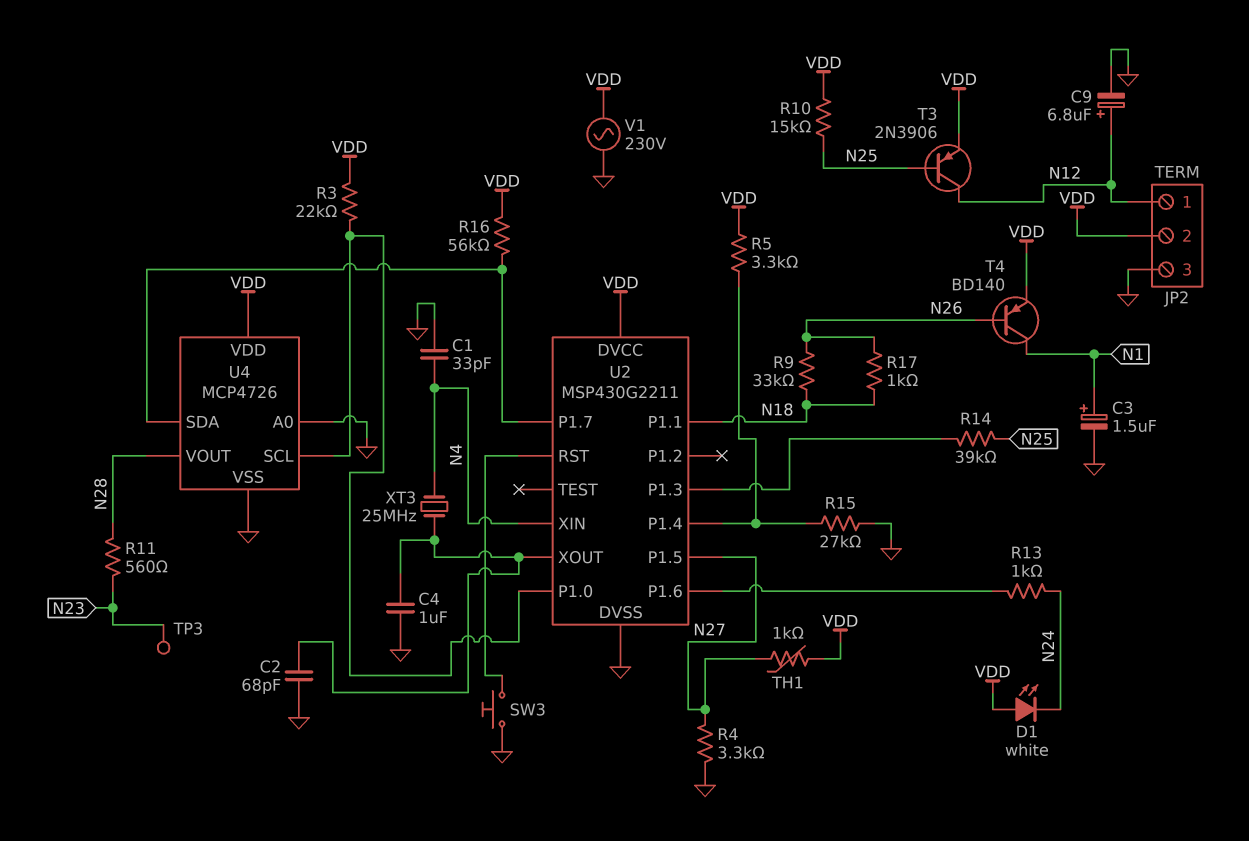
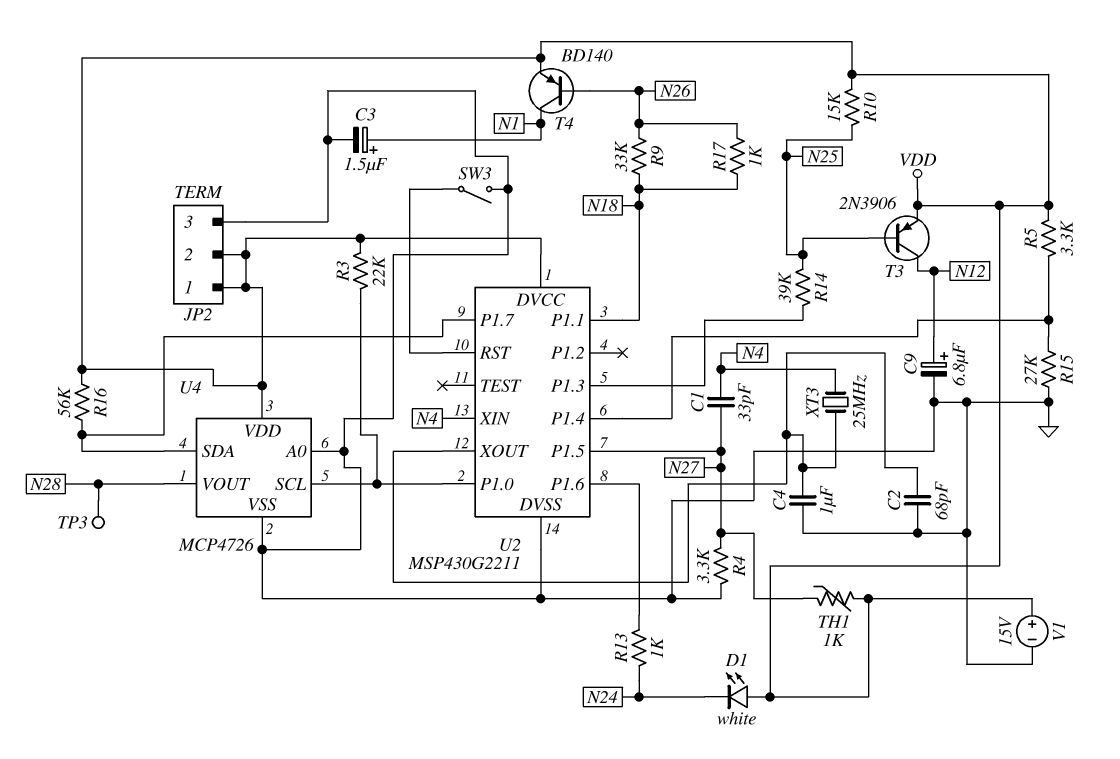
C1: 33pF (GND, N4) -> 33pF (N4, N27)
JP2 pin 1: N12 -> VDD
R11: 560 (N23, N28) -> none
SW3: button (GND, U2/RST) -> switch (GND, U2/RST)
TP3: test point (N23) -> test point (N28)
V1: AC 230V (GND, VDD) -> 15V (plus VDD, minus GND)

